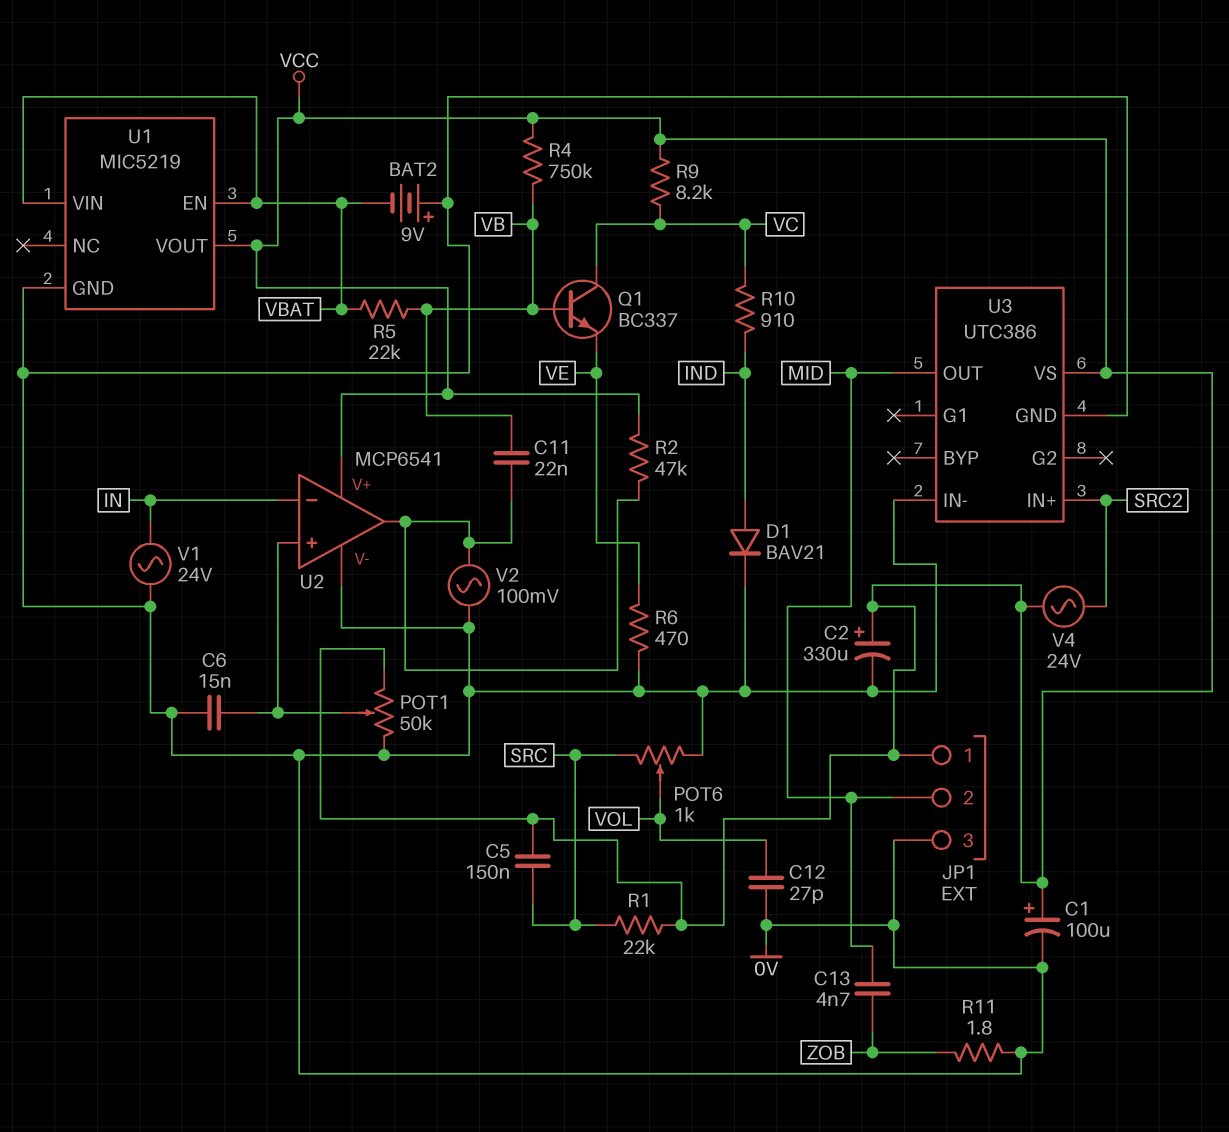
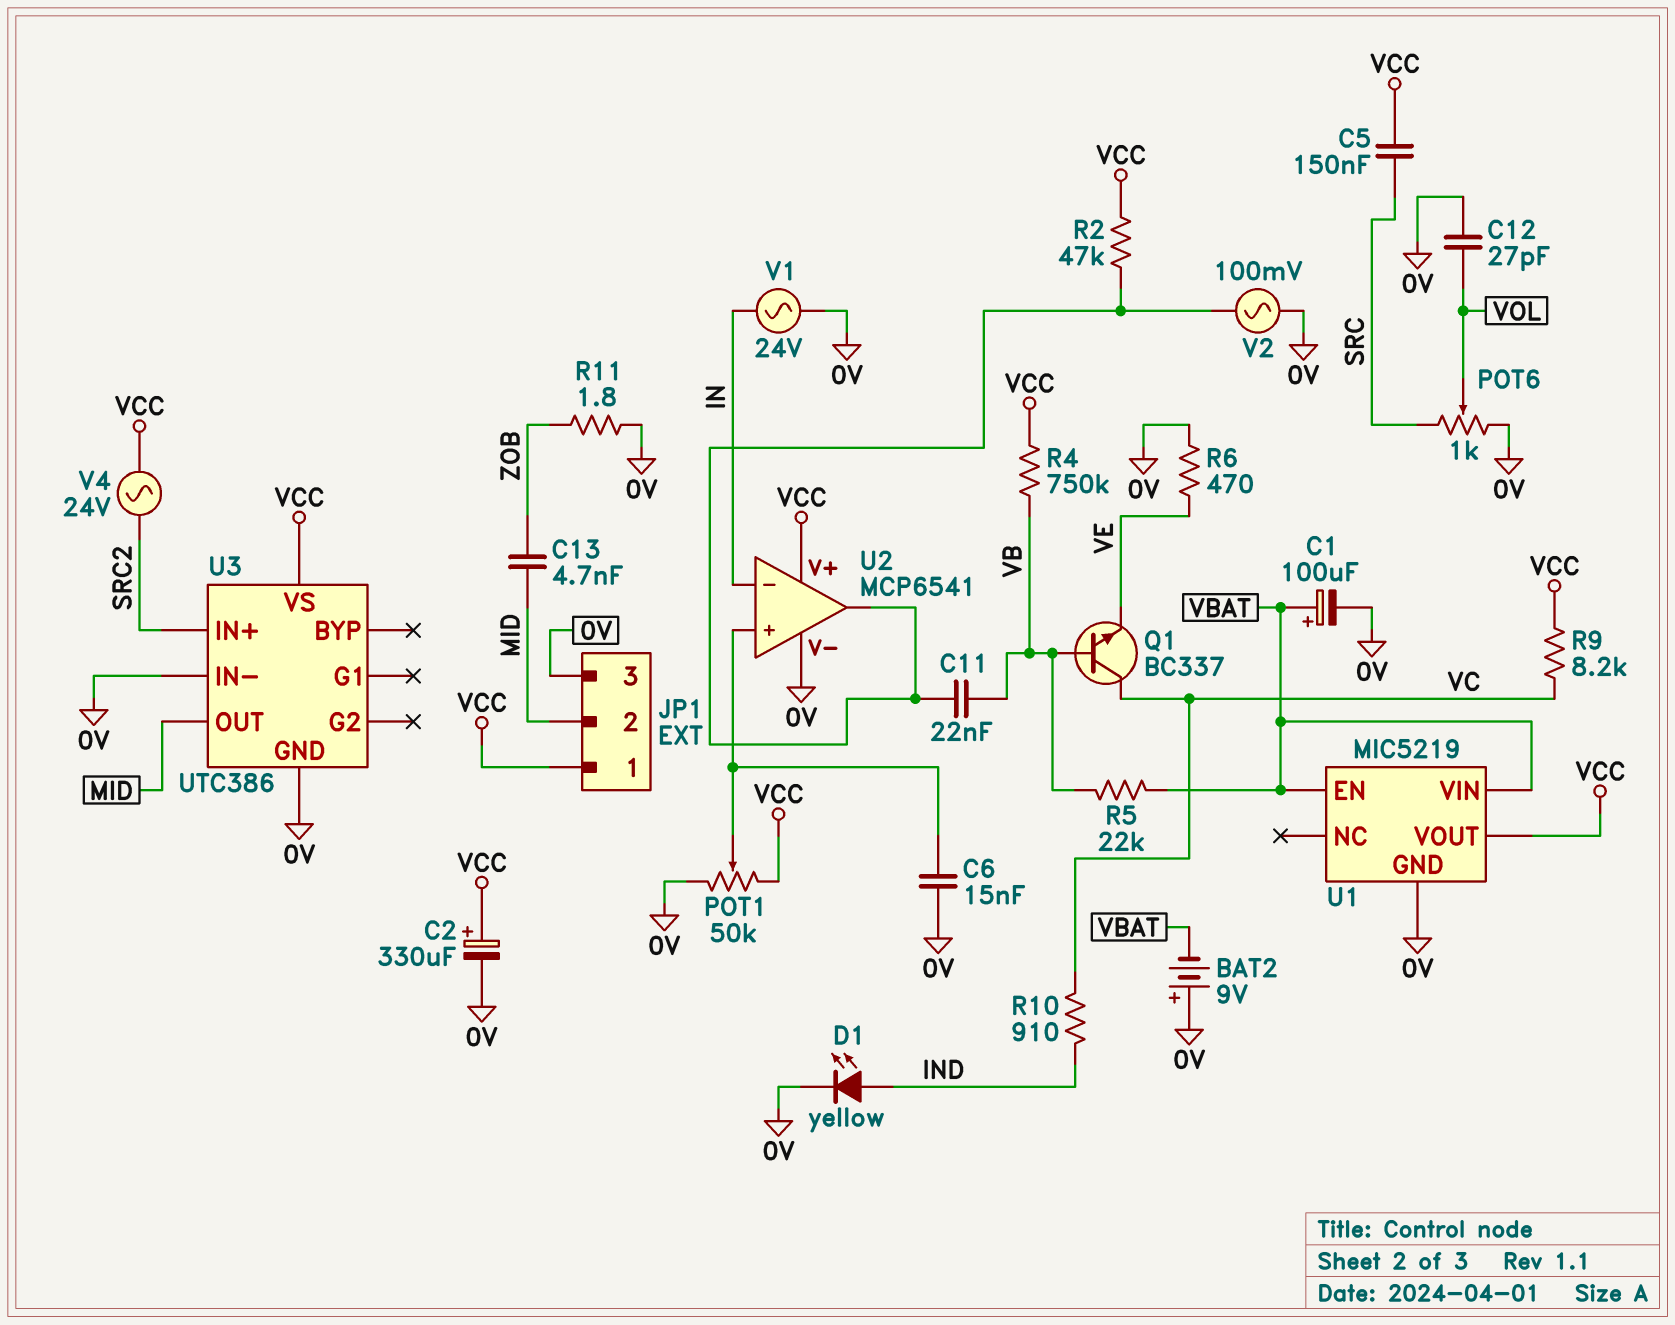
C1: 100uF (plus VCC, minus 0V) -> 100uF (plus VBAT, minus 0V)
D1: diode BAV21 (A IND, K 0V) -> LED yellow (A IND, K 0V)
R1: 22k (SRC, VCC) -> none

